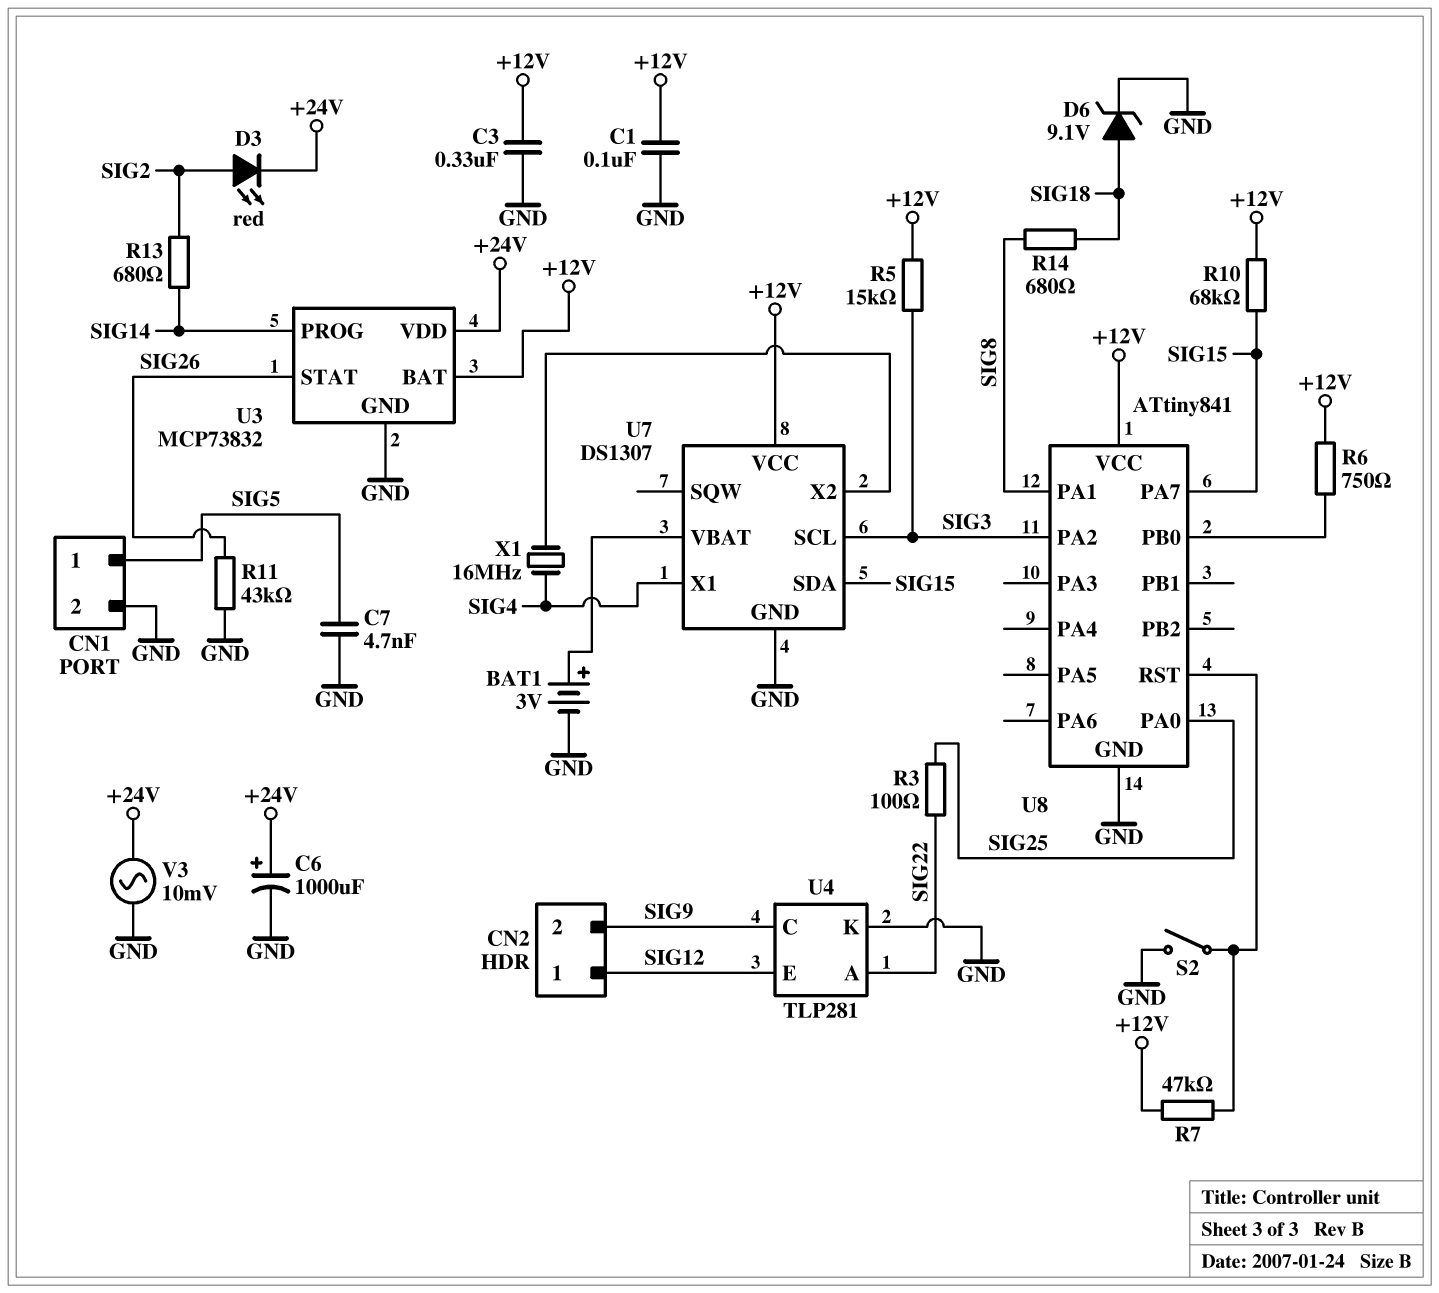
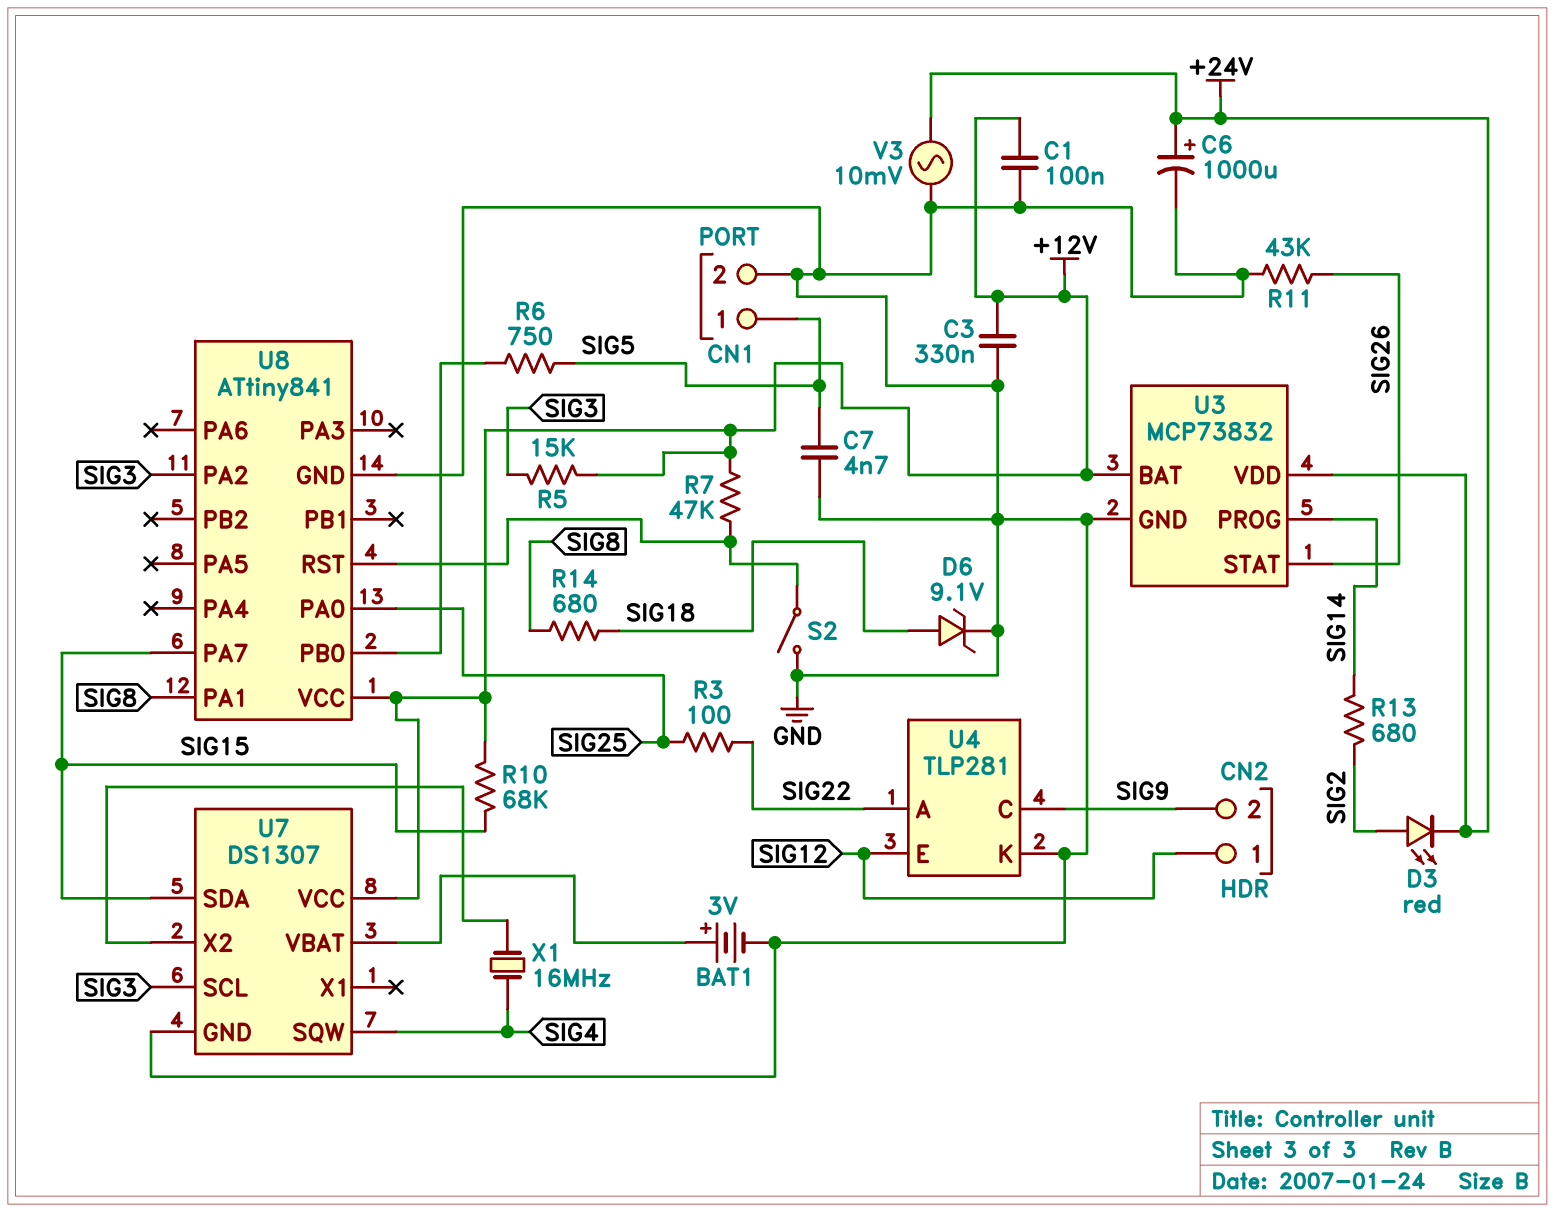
R6: 750 (+12V, U8/PB0) -> 750 (SIG5, U8/PB0)
U7 pin SQW: none -> SIG4
U7 pin X1: SIG4 -> none

